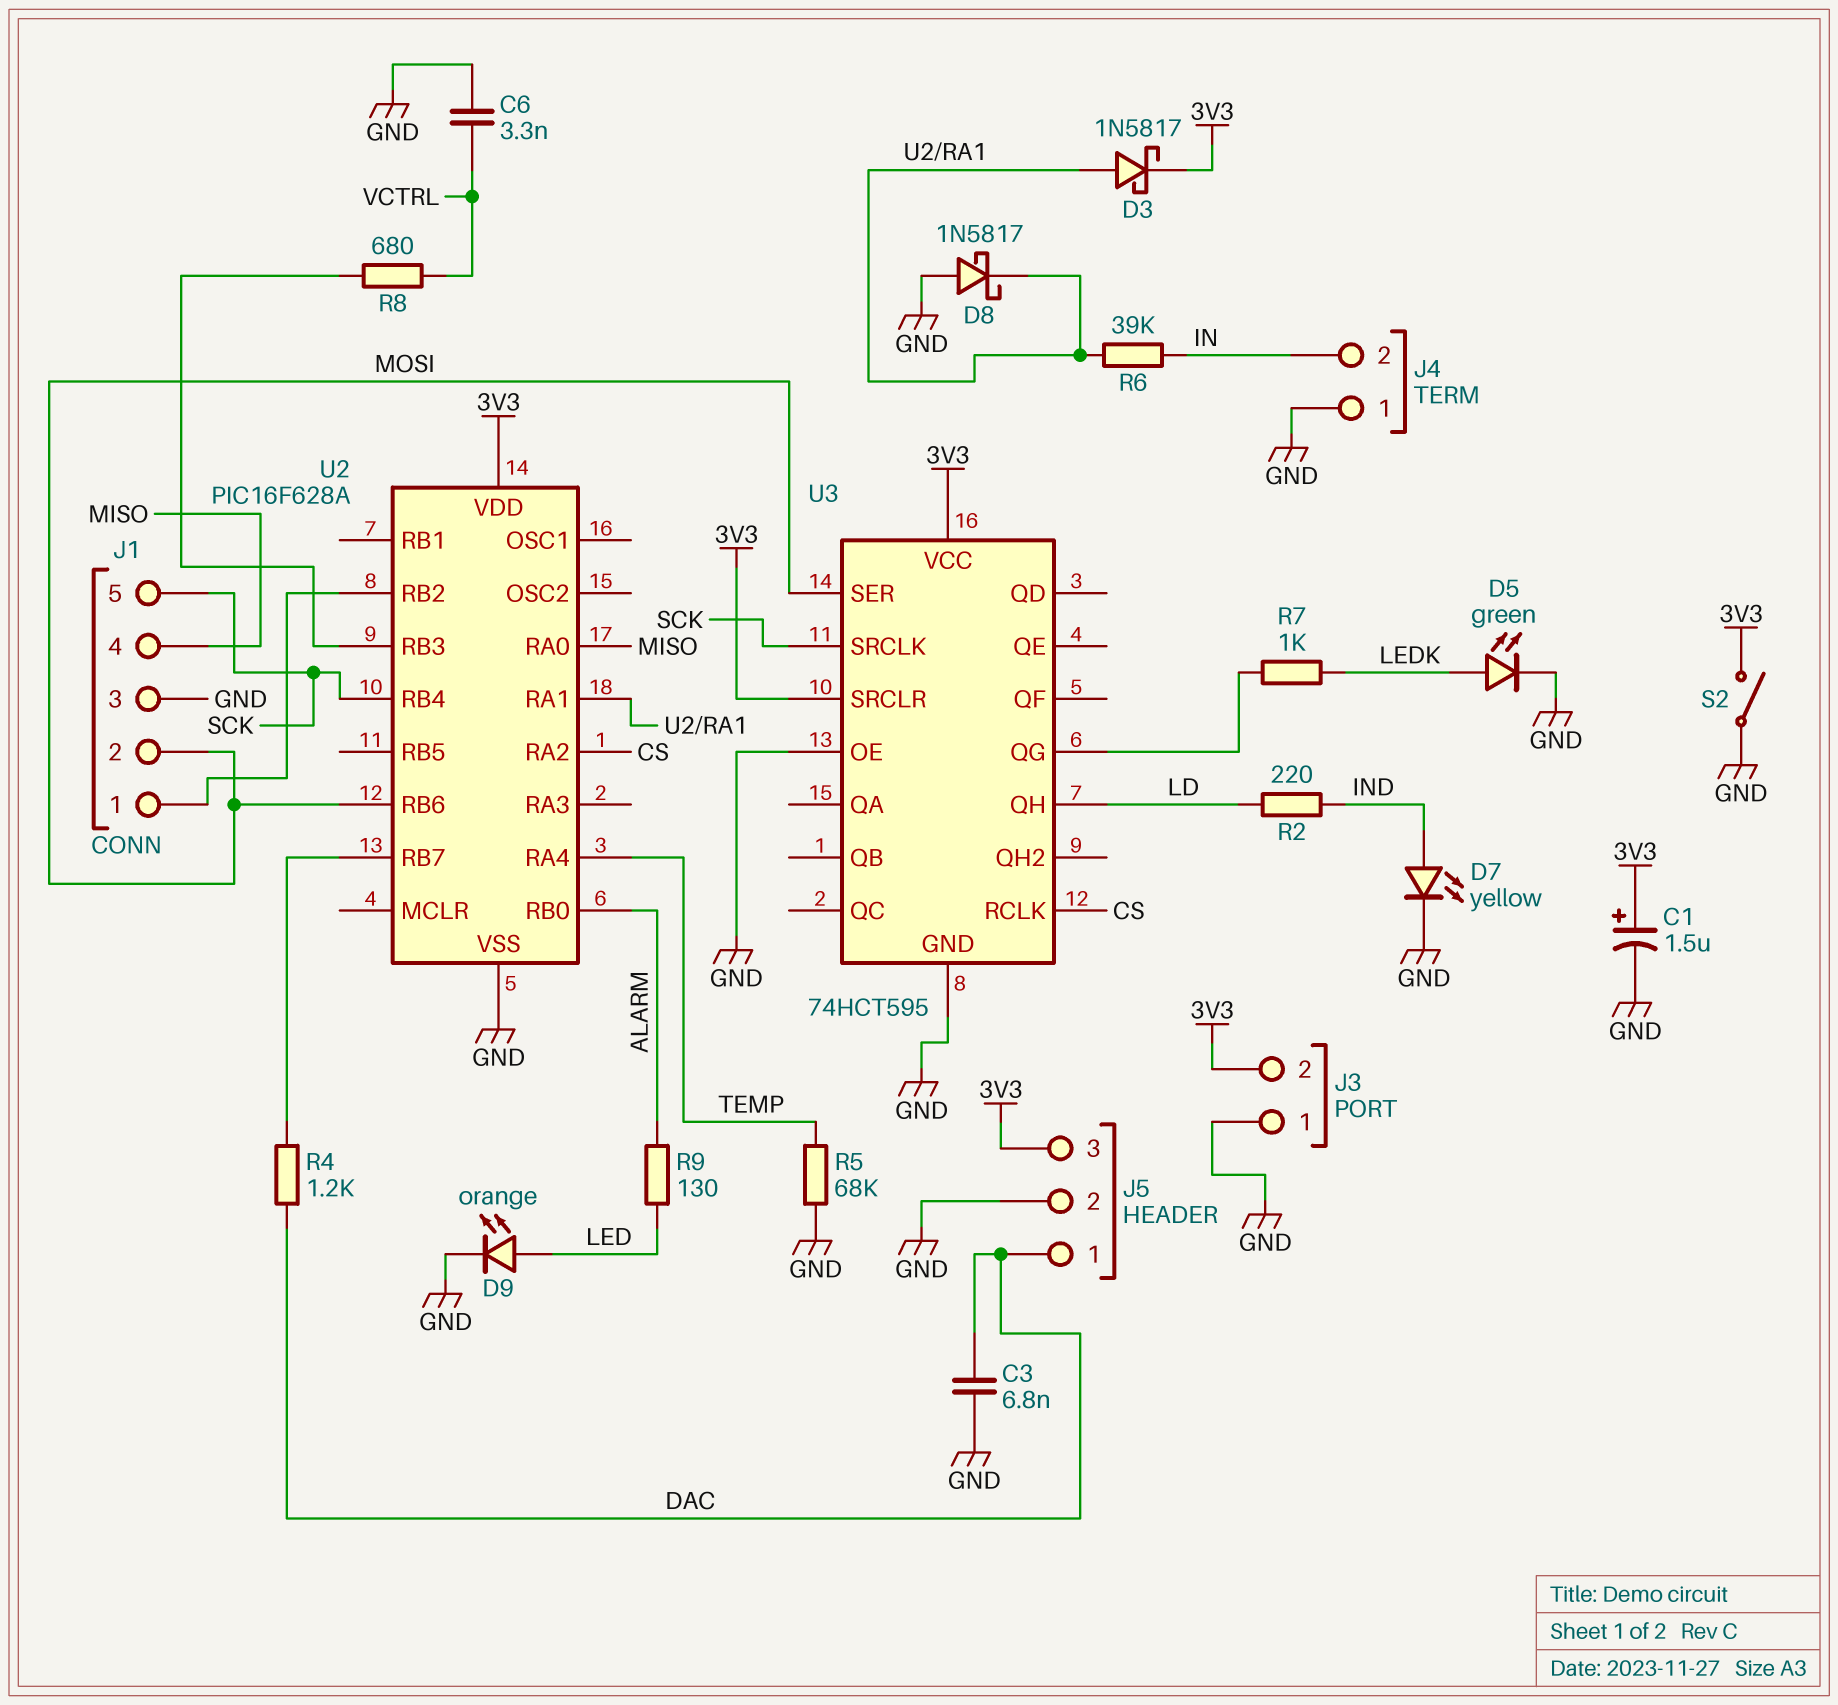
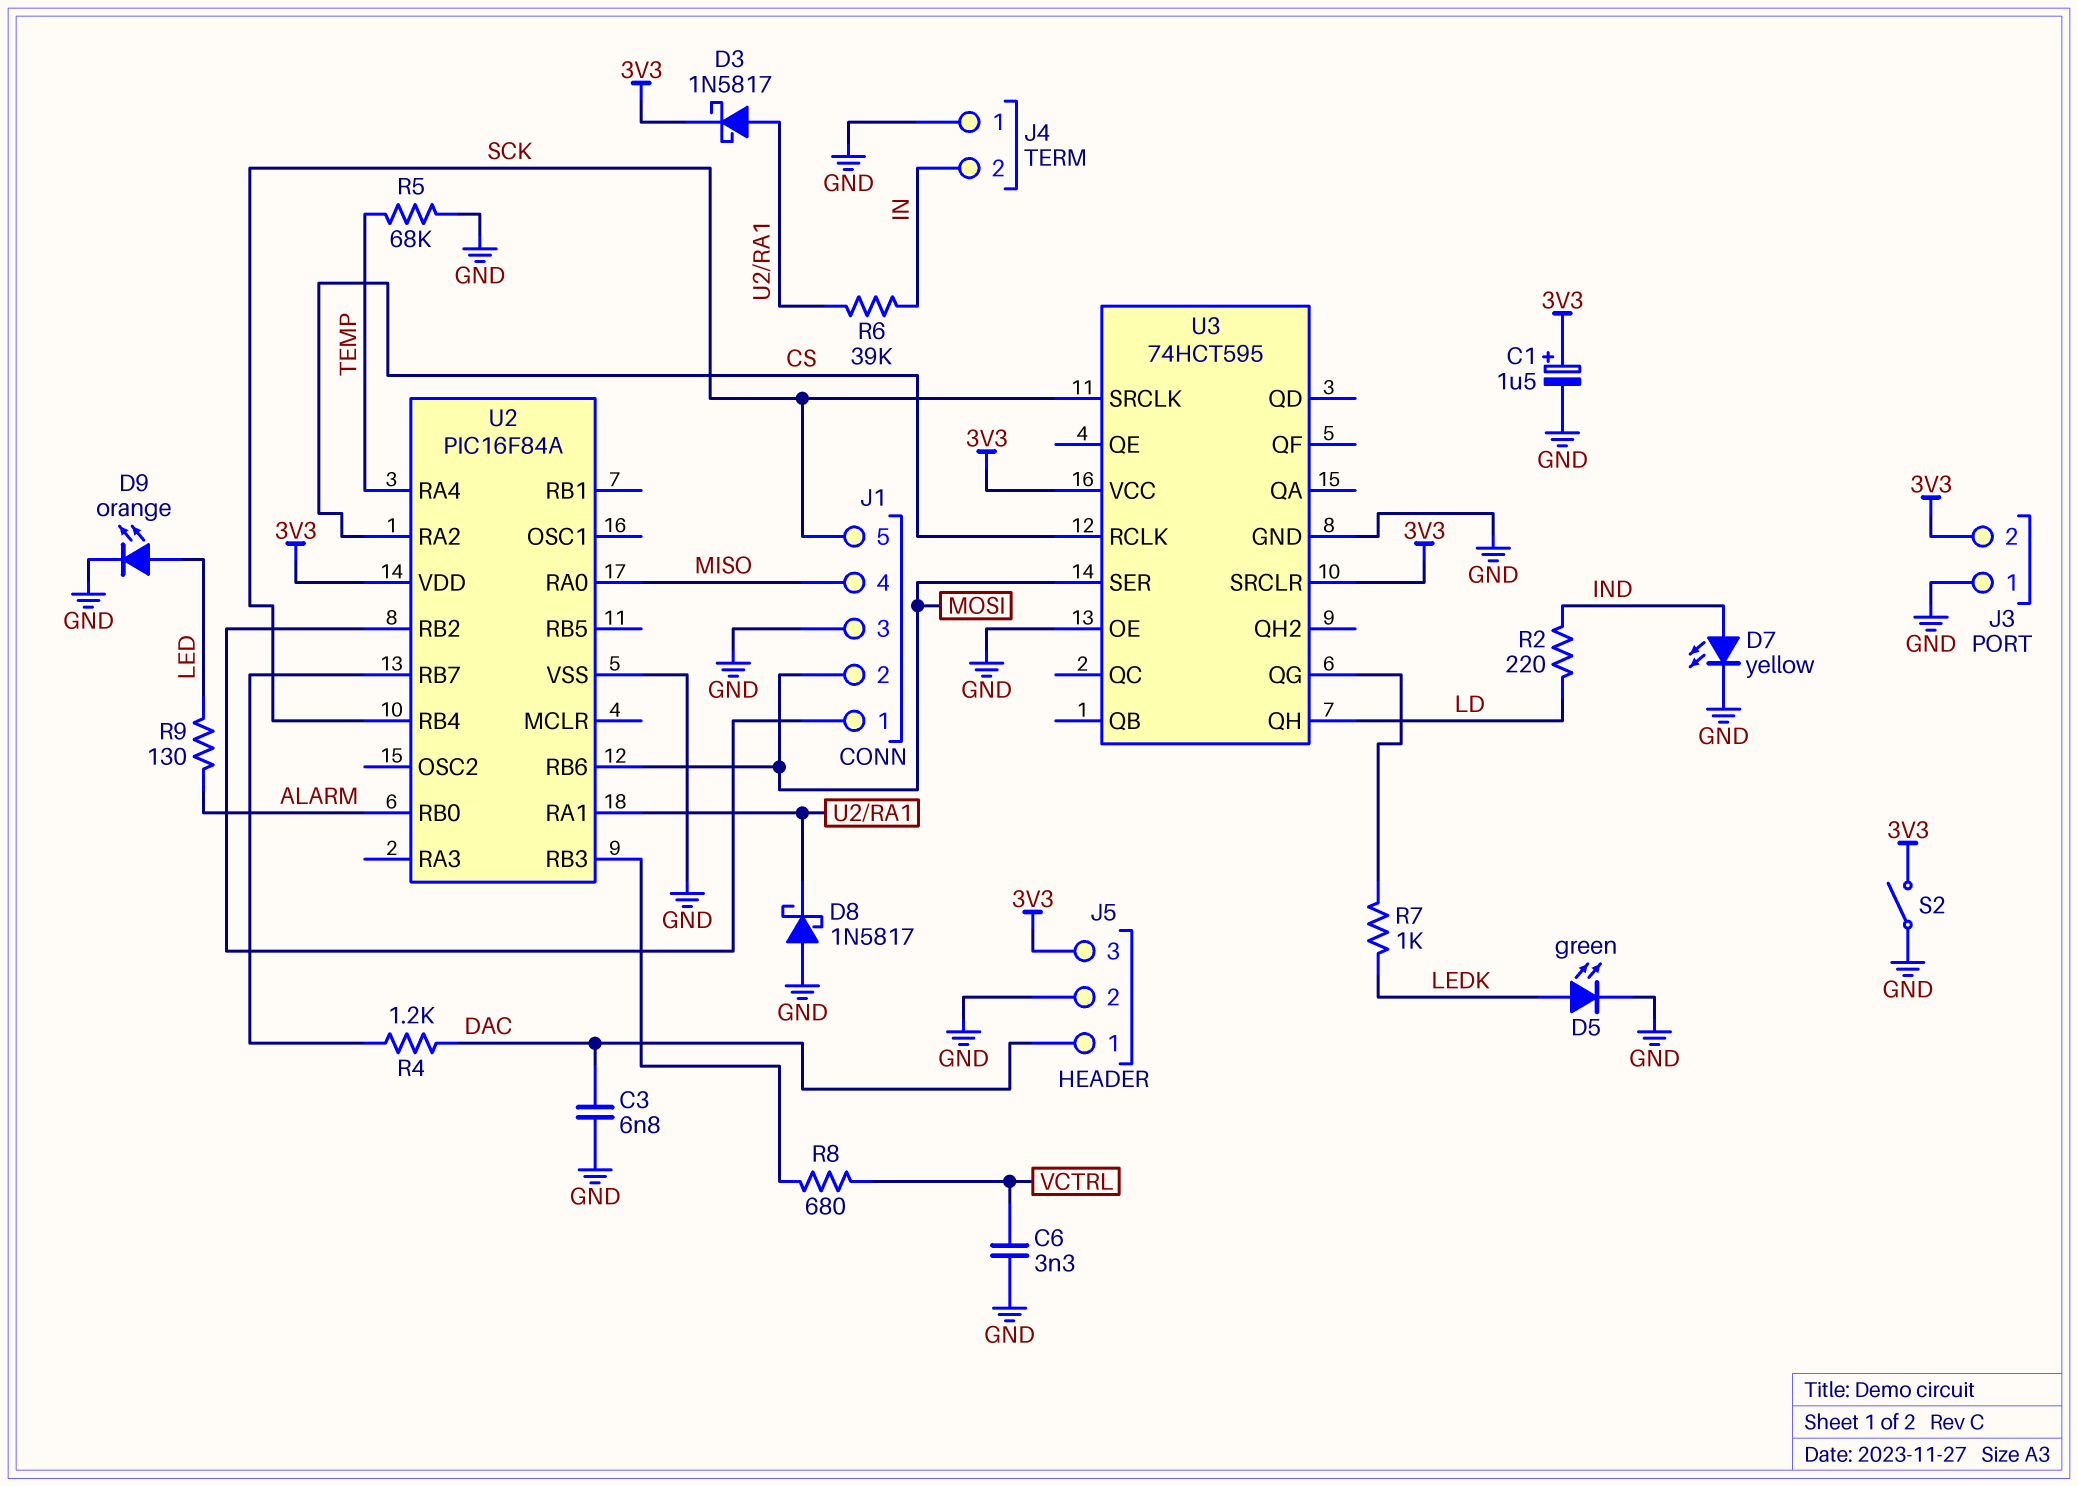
U2: PIC16F628A -> PIC16F84A

